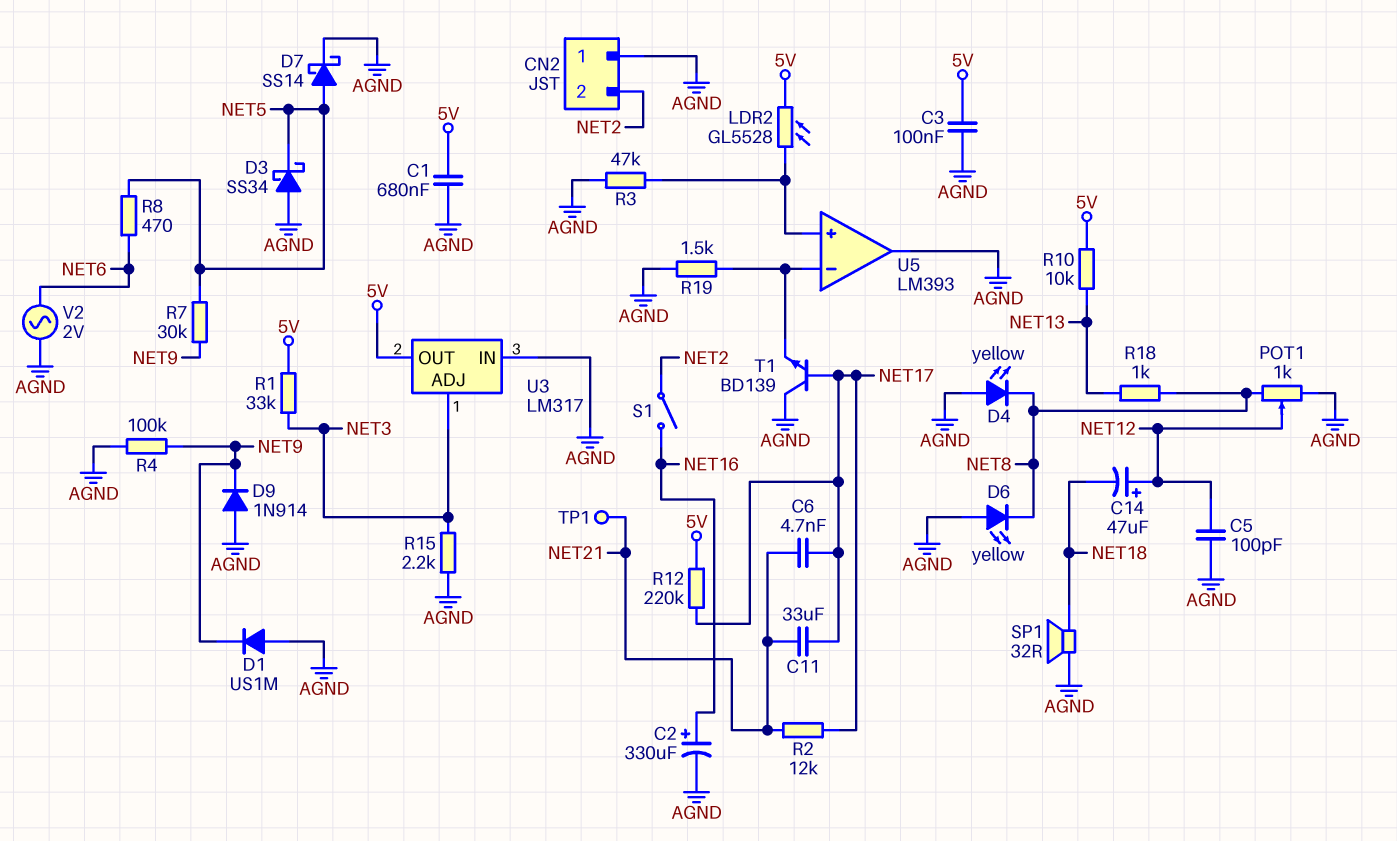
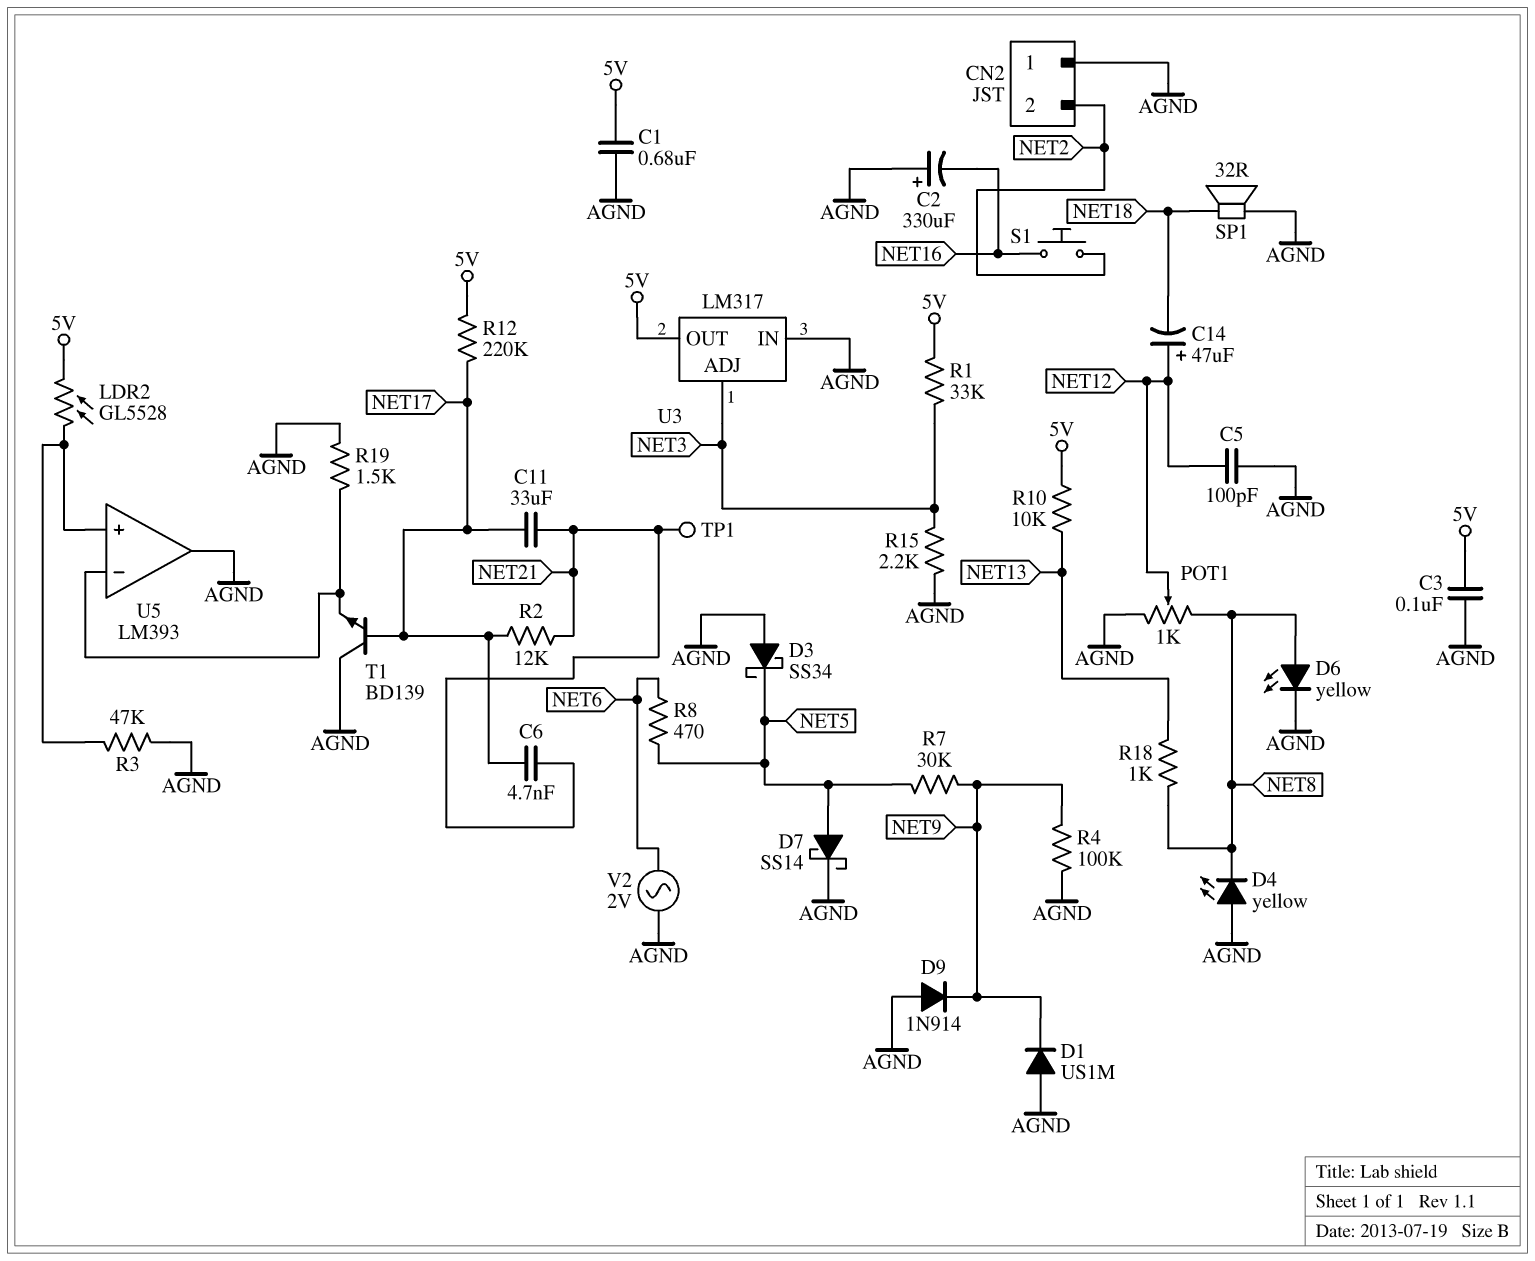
C2: 330uF (plus NET16, minus AGND) -> 330uF (plus AGND, minus NET16)
D6: LED yellow (A AGND, K NET8) -> LED yellow (A NET8, K AGND)
S1: switch (NET2, NET16) -> button (NET2, NET16)

